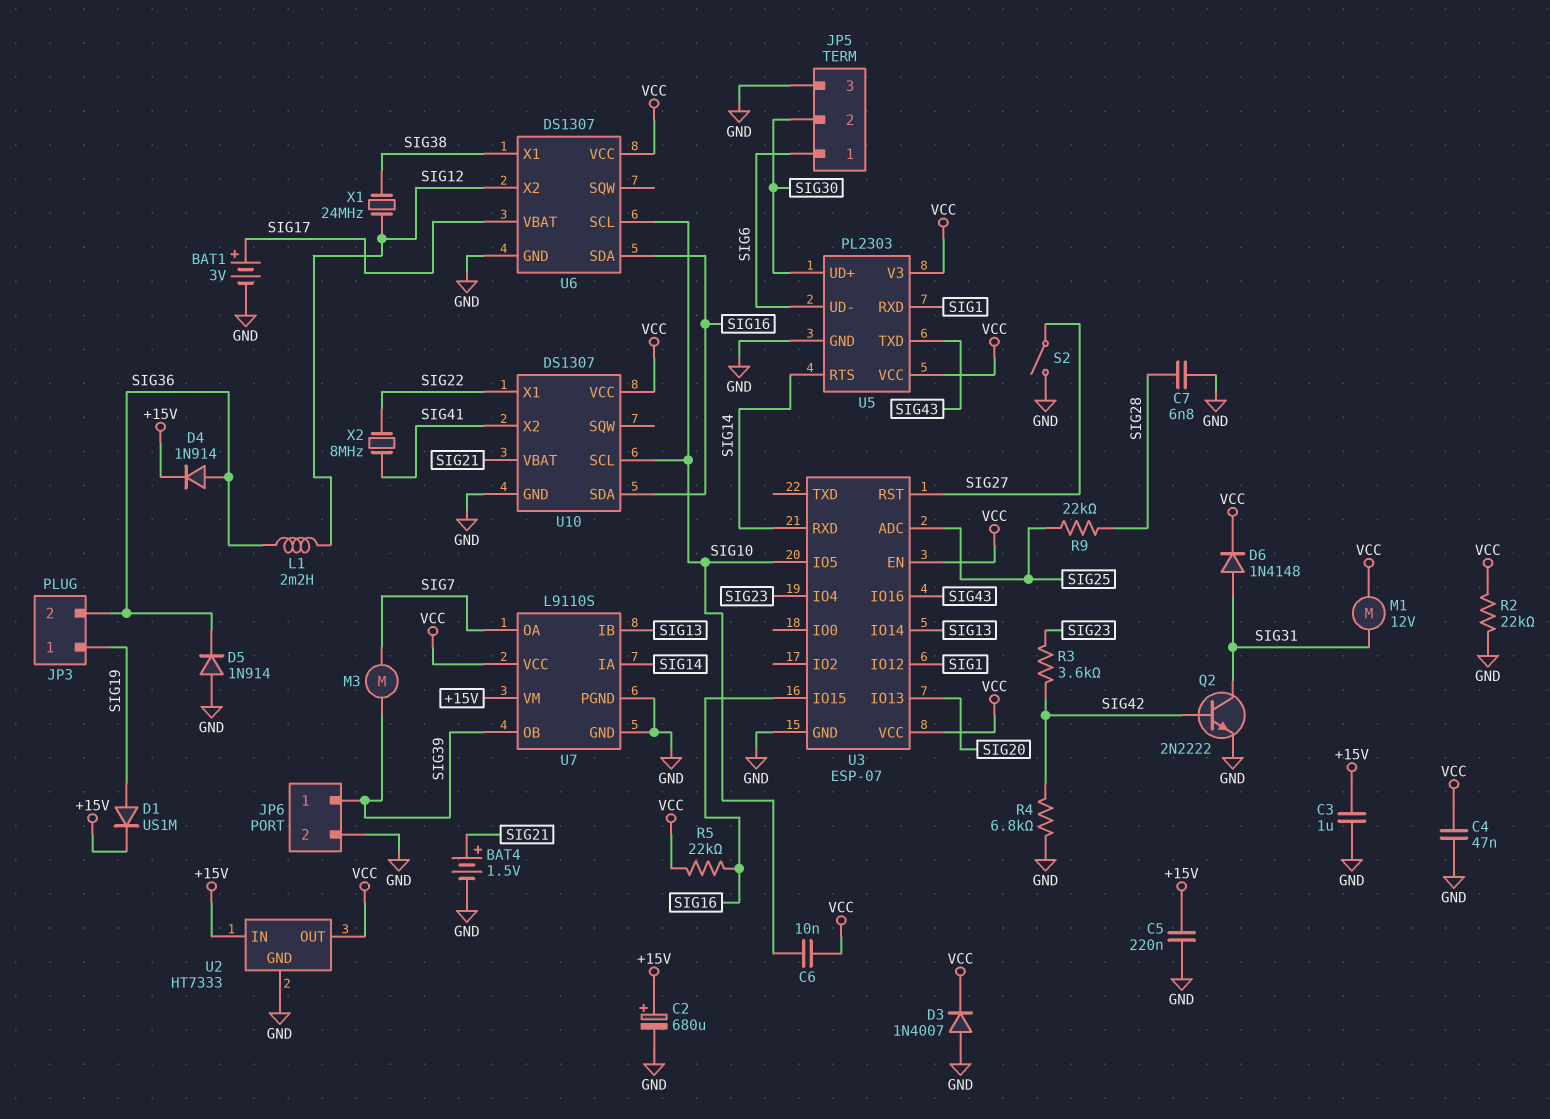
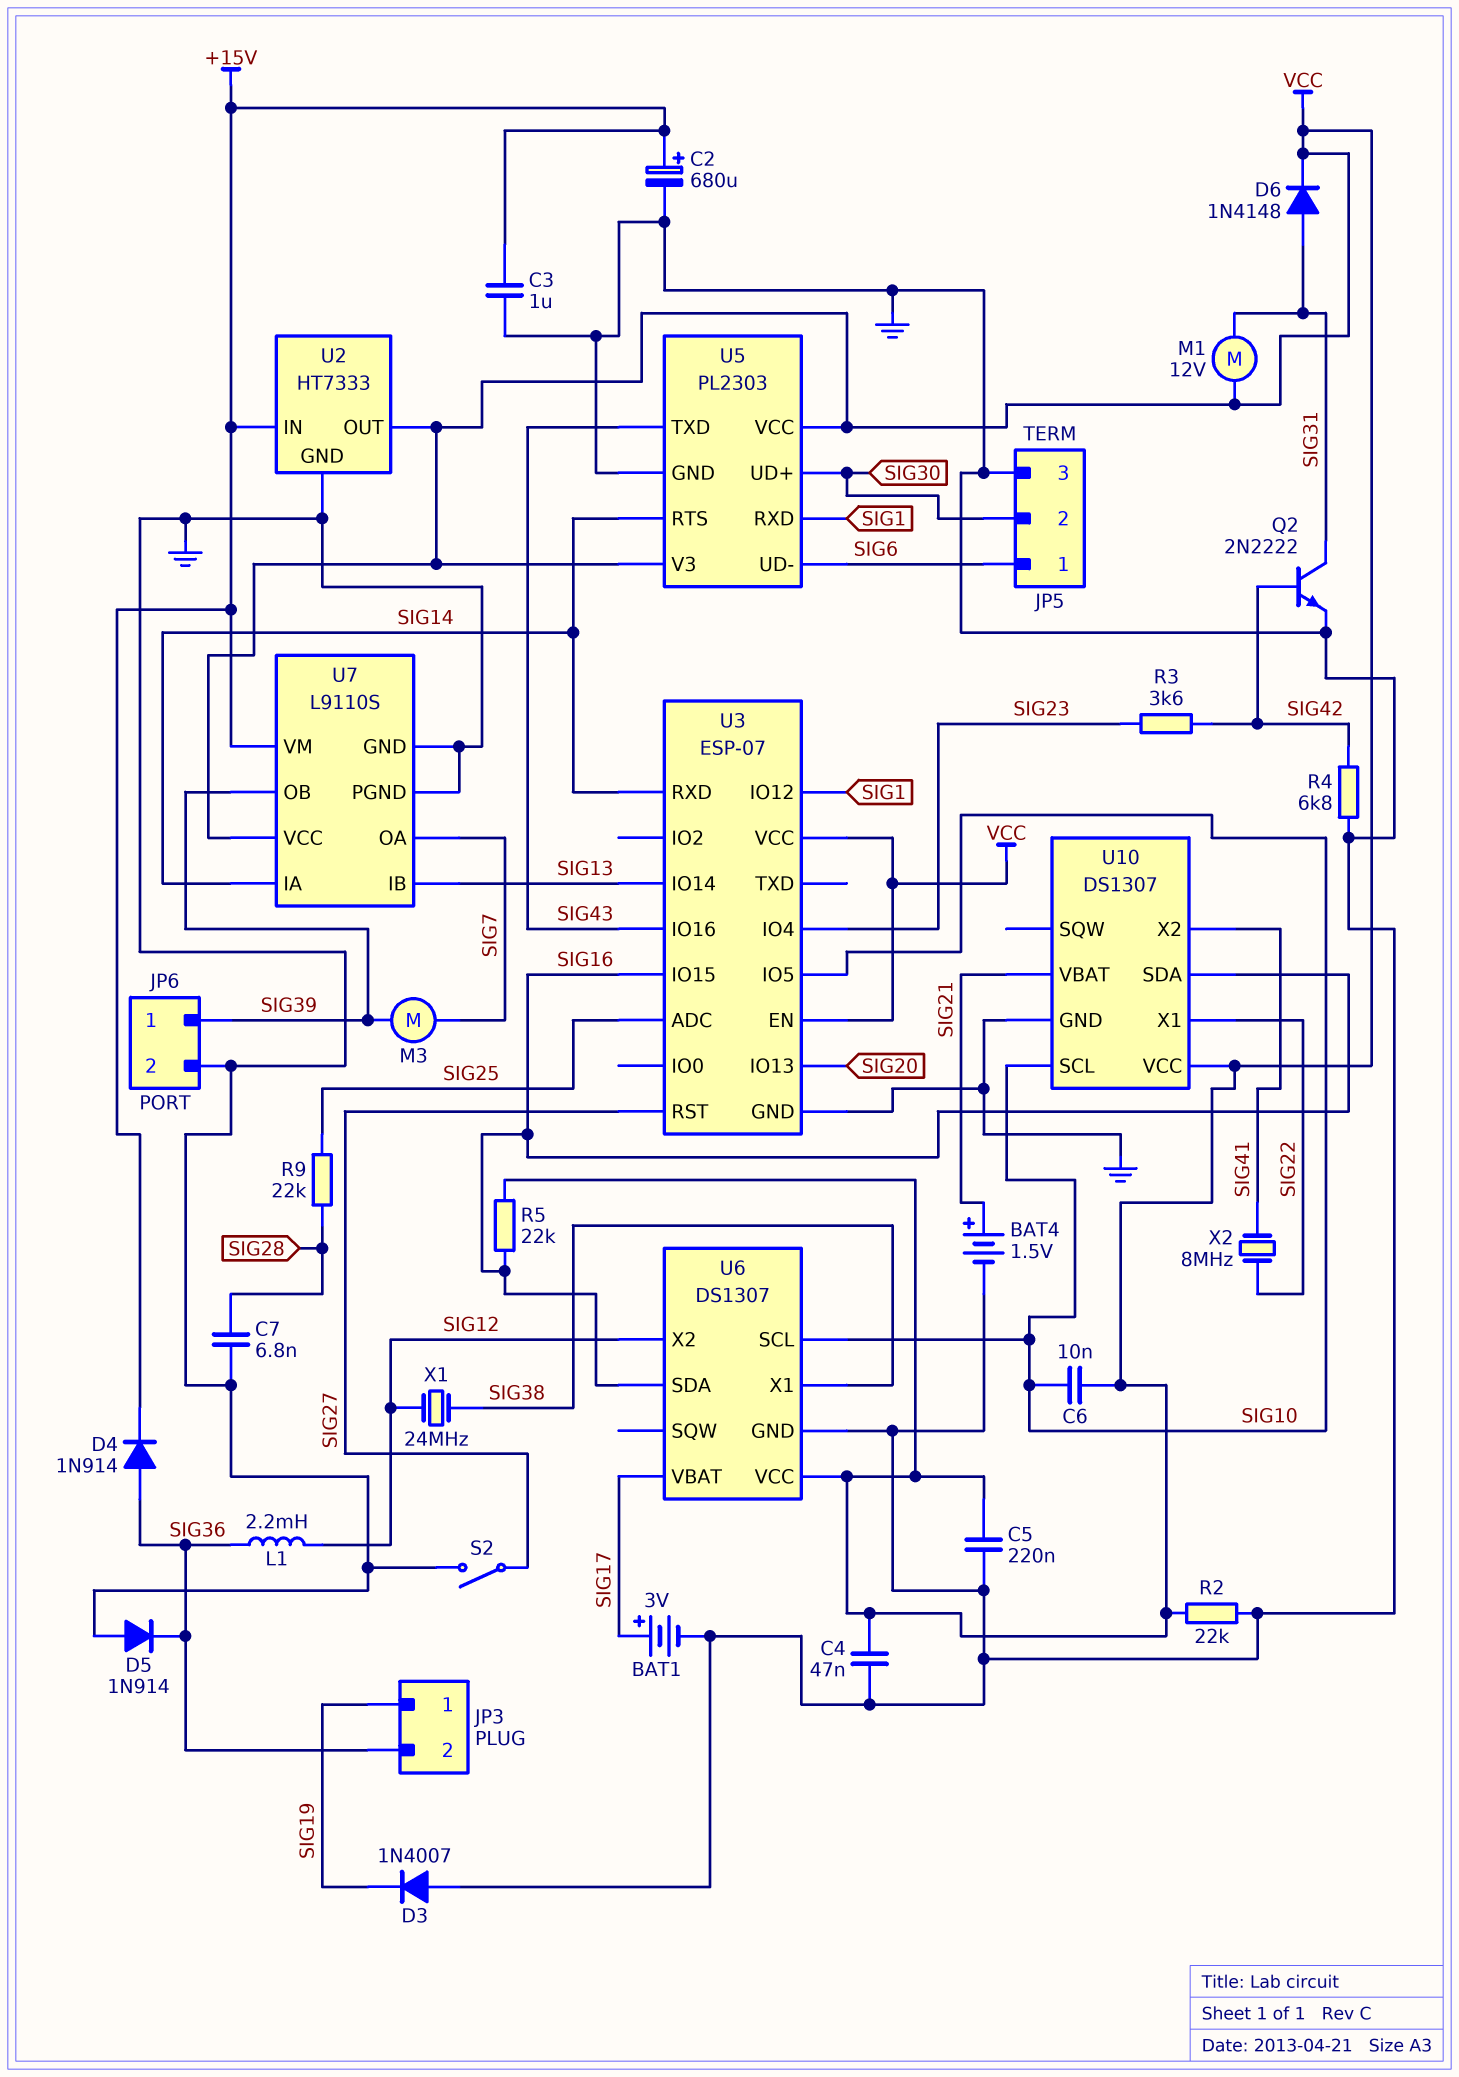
C5: 220nF (+15V, GND) -> 220nF (GND, VCC)
D1: diode US1M (A SIG19, K +15V) -> none
D3: diode 1N4007 (A GND, K VCC) -> diode 1N4007 (A GND, K SIG19)

